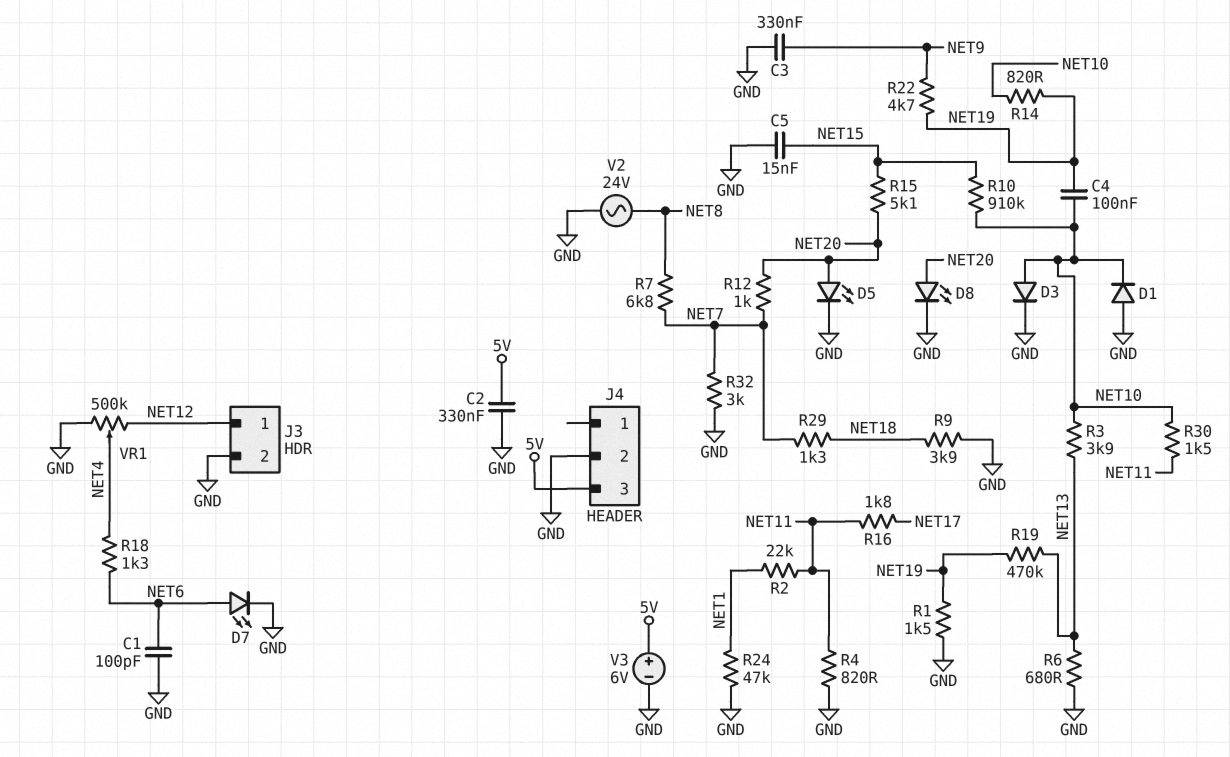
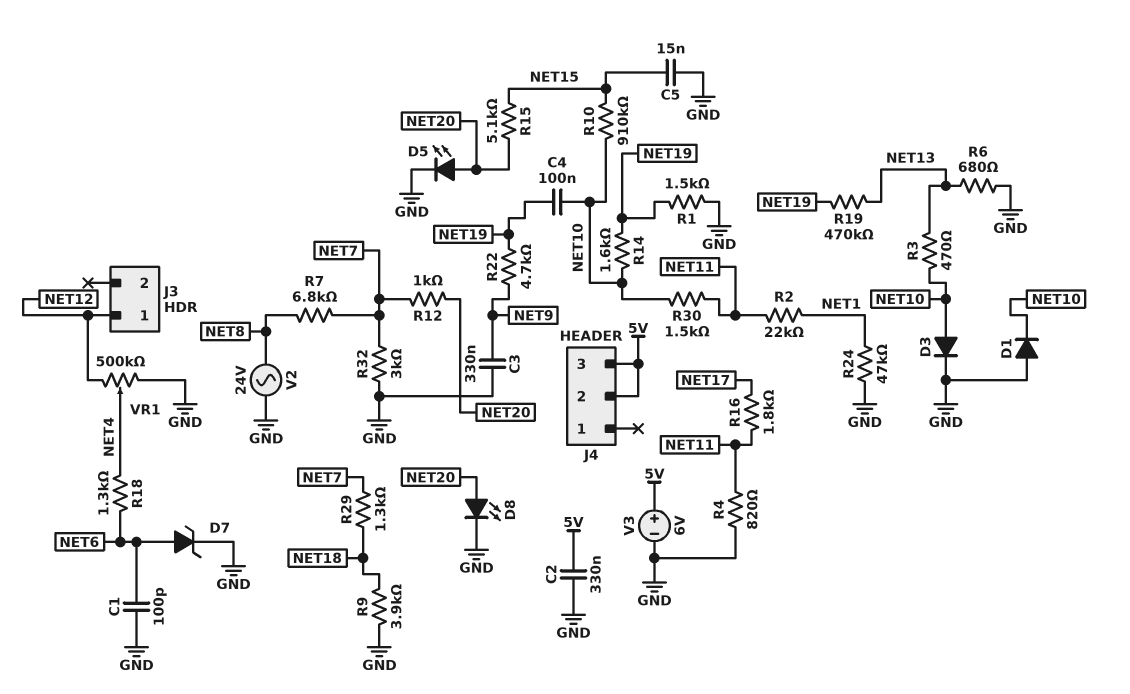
D7: LED (A NET6, K GND) -> zener (A NET6, K GND)
J3 pin 2: GND -> none
J4 pin 2: GND -> 5V
R3: 3.9k (NET10, NET13) -> 470 (NET10, NET13)
R14: 820 (NET10, NET19) -> 1.6k (NET10, NET19)

